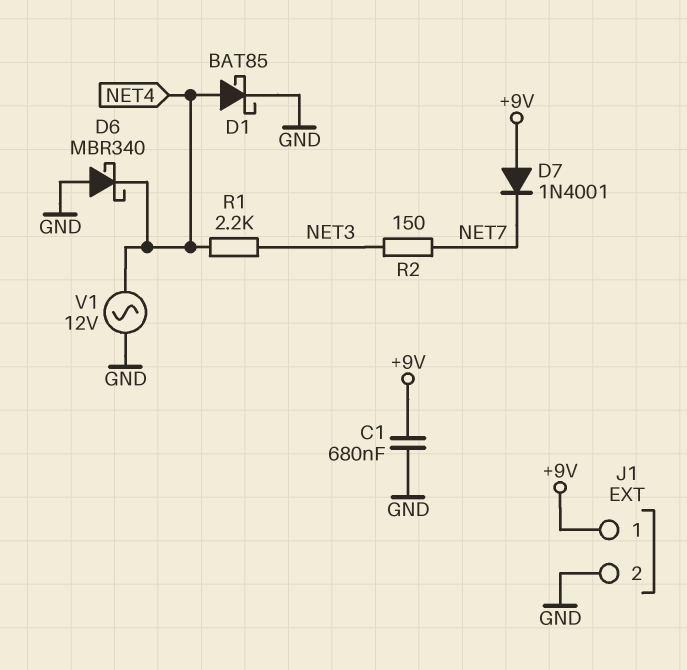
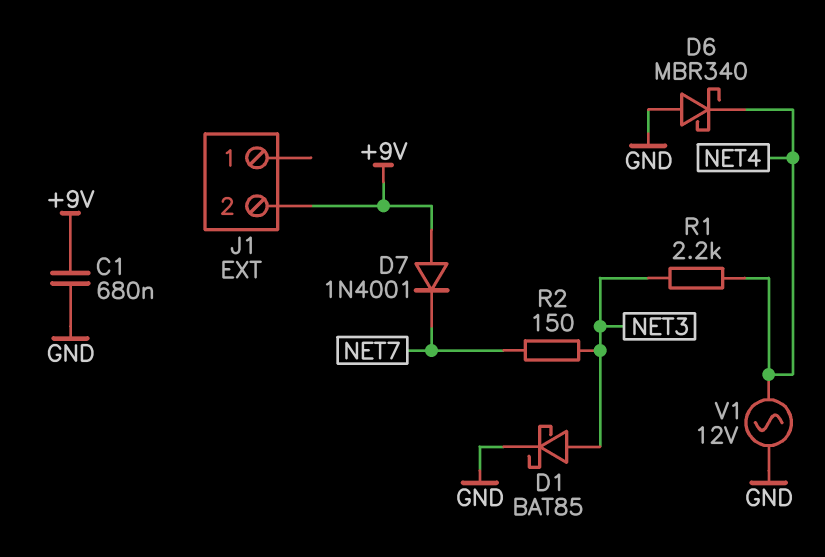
D1: schottky BAT85 (A NET4, K GND) -> schottky BAT85 (A NET3, K GND)
J1 pin 1: +9V -> none
J1 pin 2: GND -> +9V

